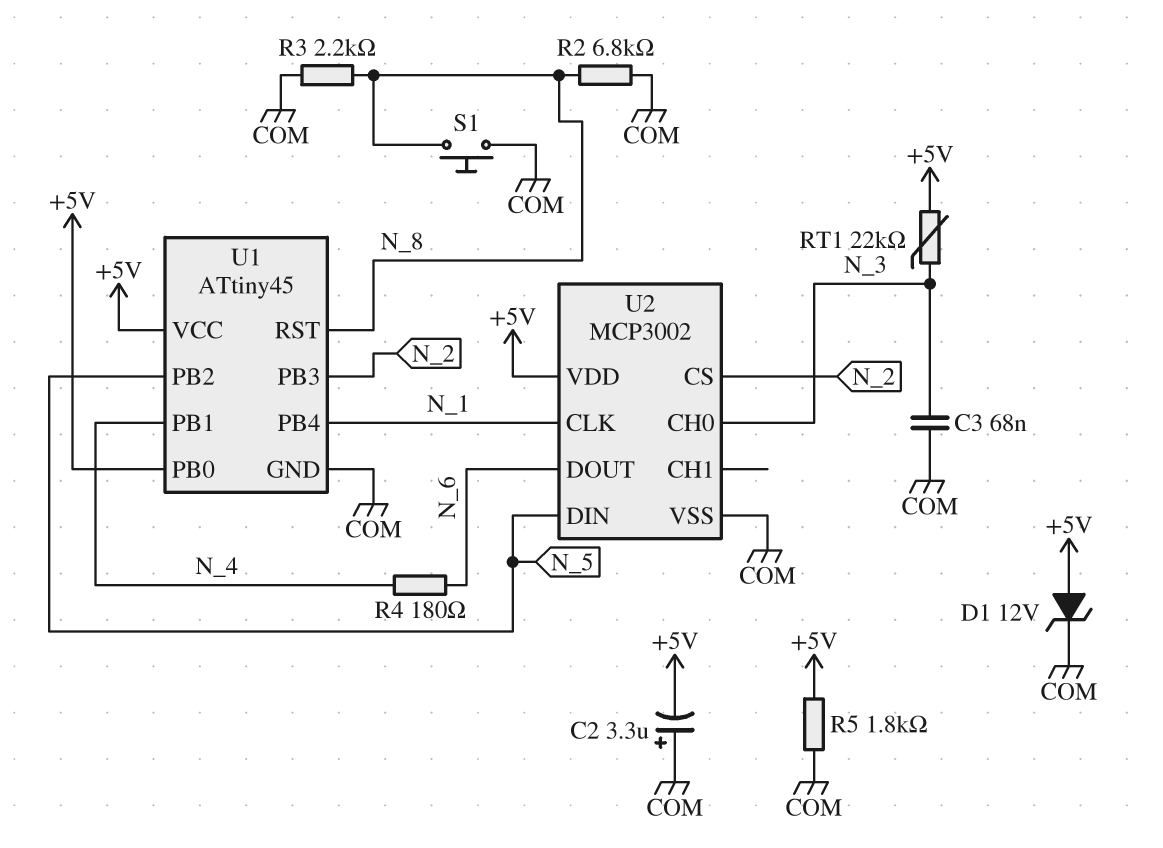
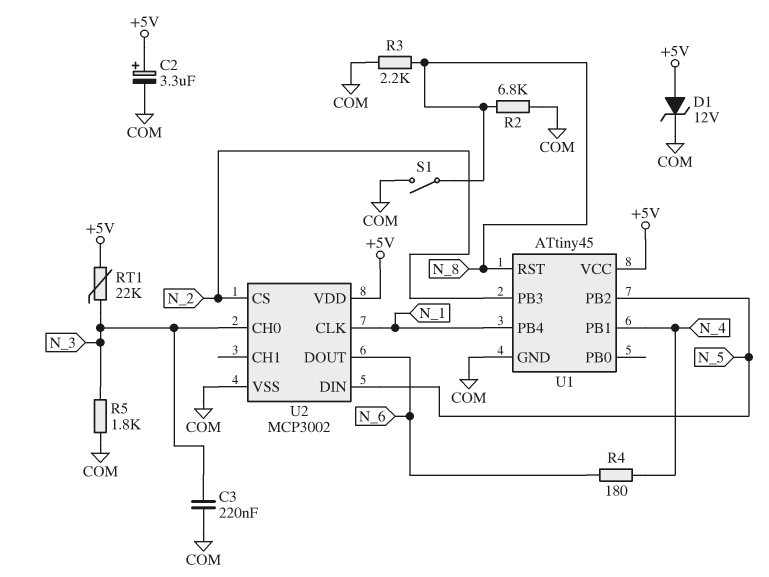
C2: 3.3uF (plus COM, minus +5V) -> 3.3uF (plus +5V, minus COM)
C3: 68nF (COM, N_3) -> 220nF (COM, N_3)
R5: 1.8k (+5V, COM) -> 1.8k (COM, N_3)
S1: button (COM, N_8) -> switch (COM, N_8)
U1 pin PB0: +5V -> none

